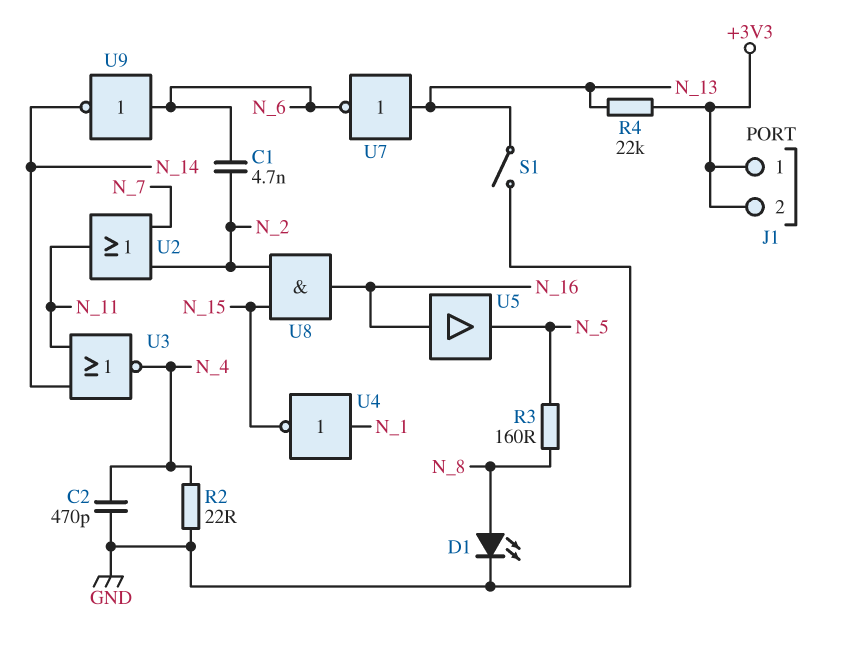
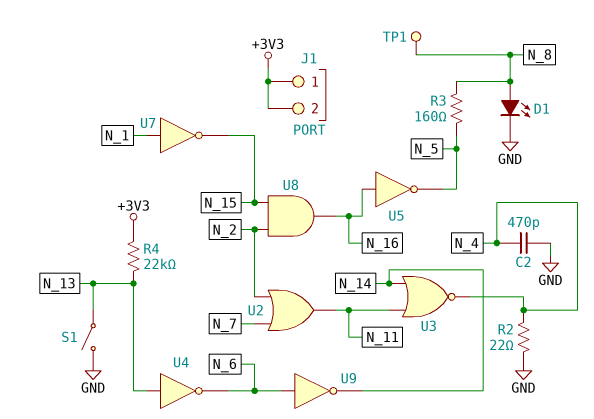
C1: 4.7nF (N_2, N_6) -> none
TP1: none -> test point (N_8)
U4: NOT (in N_1, out N_15) -> NOT (in N_13, out N_6)
U5: buffer (in N_16, out N_5) -> NOT (in N_16, out N_5)
U7: NOT (in N_13, out N_6) -> NOT (in N_1, out N_15)

